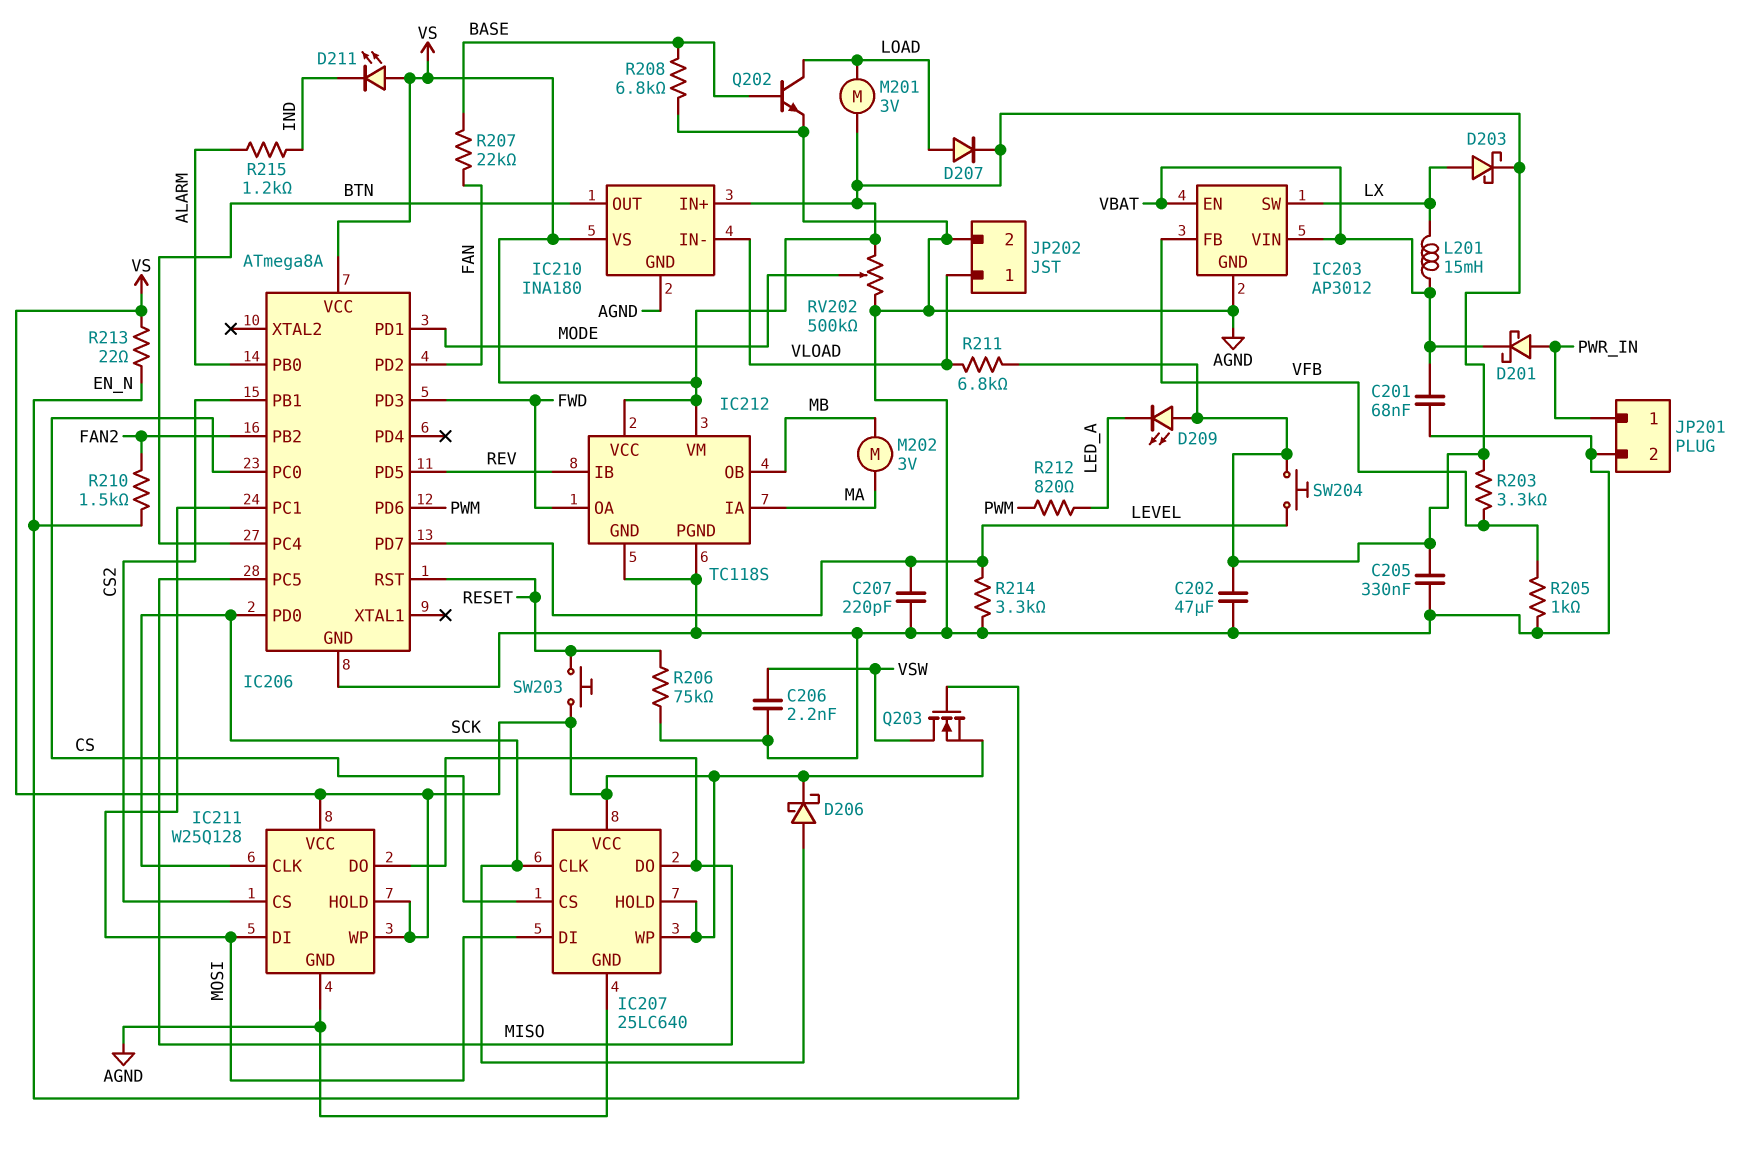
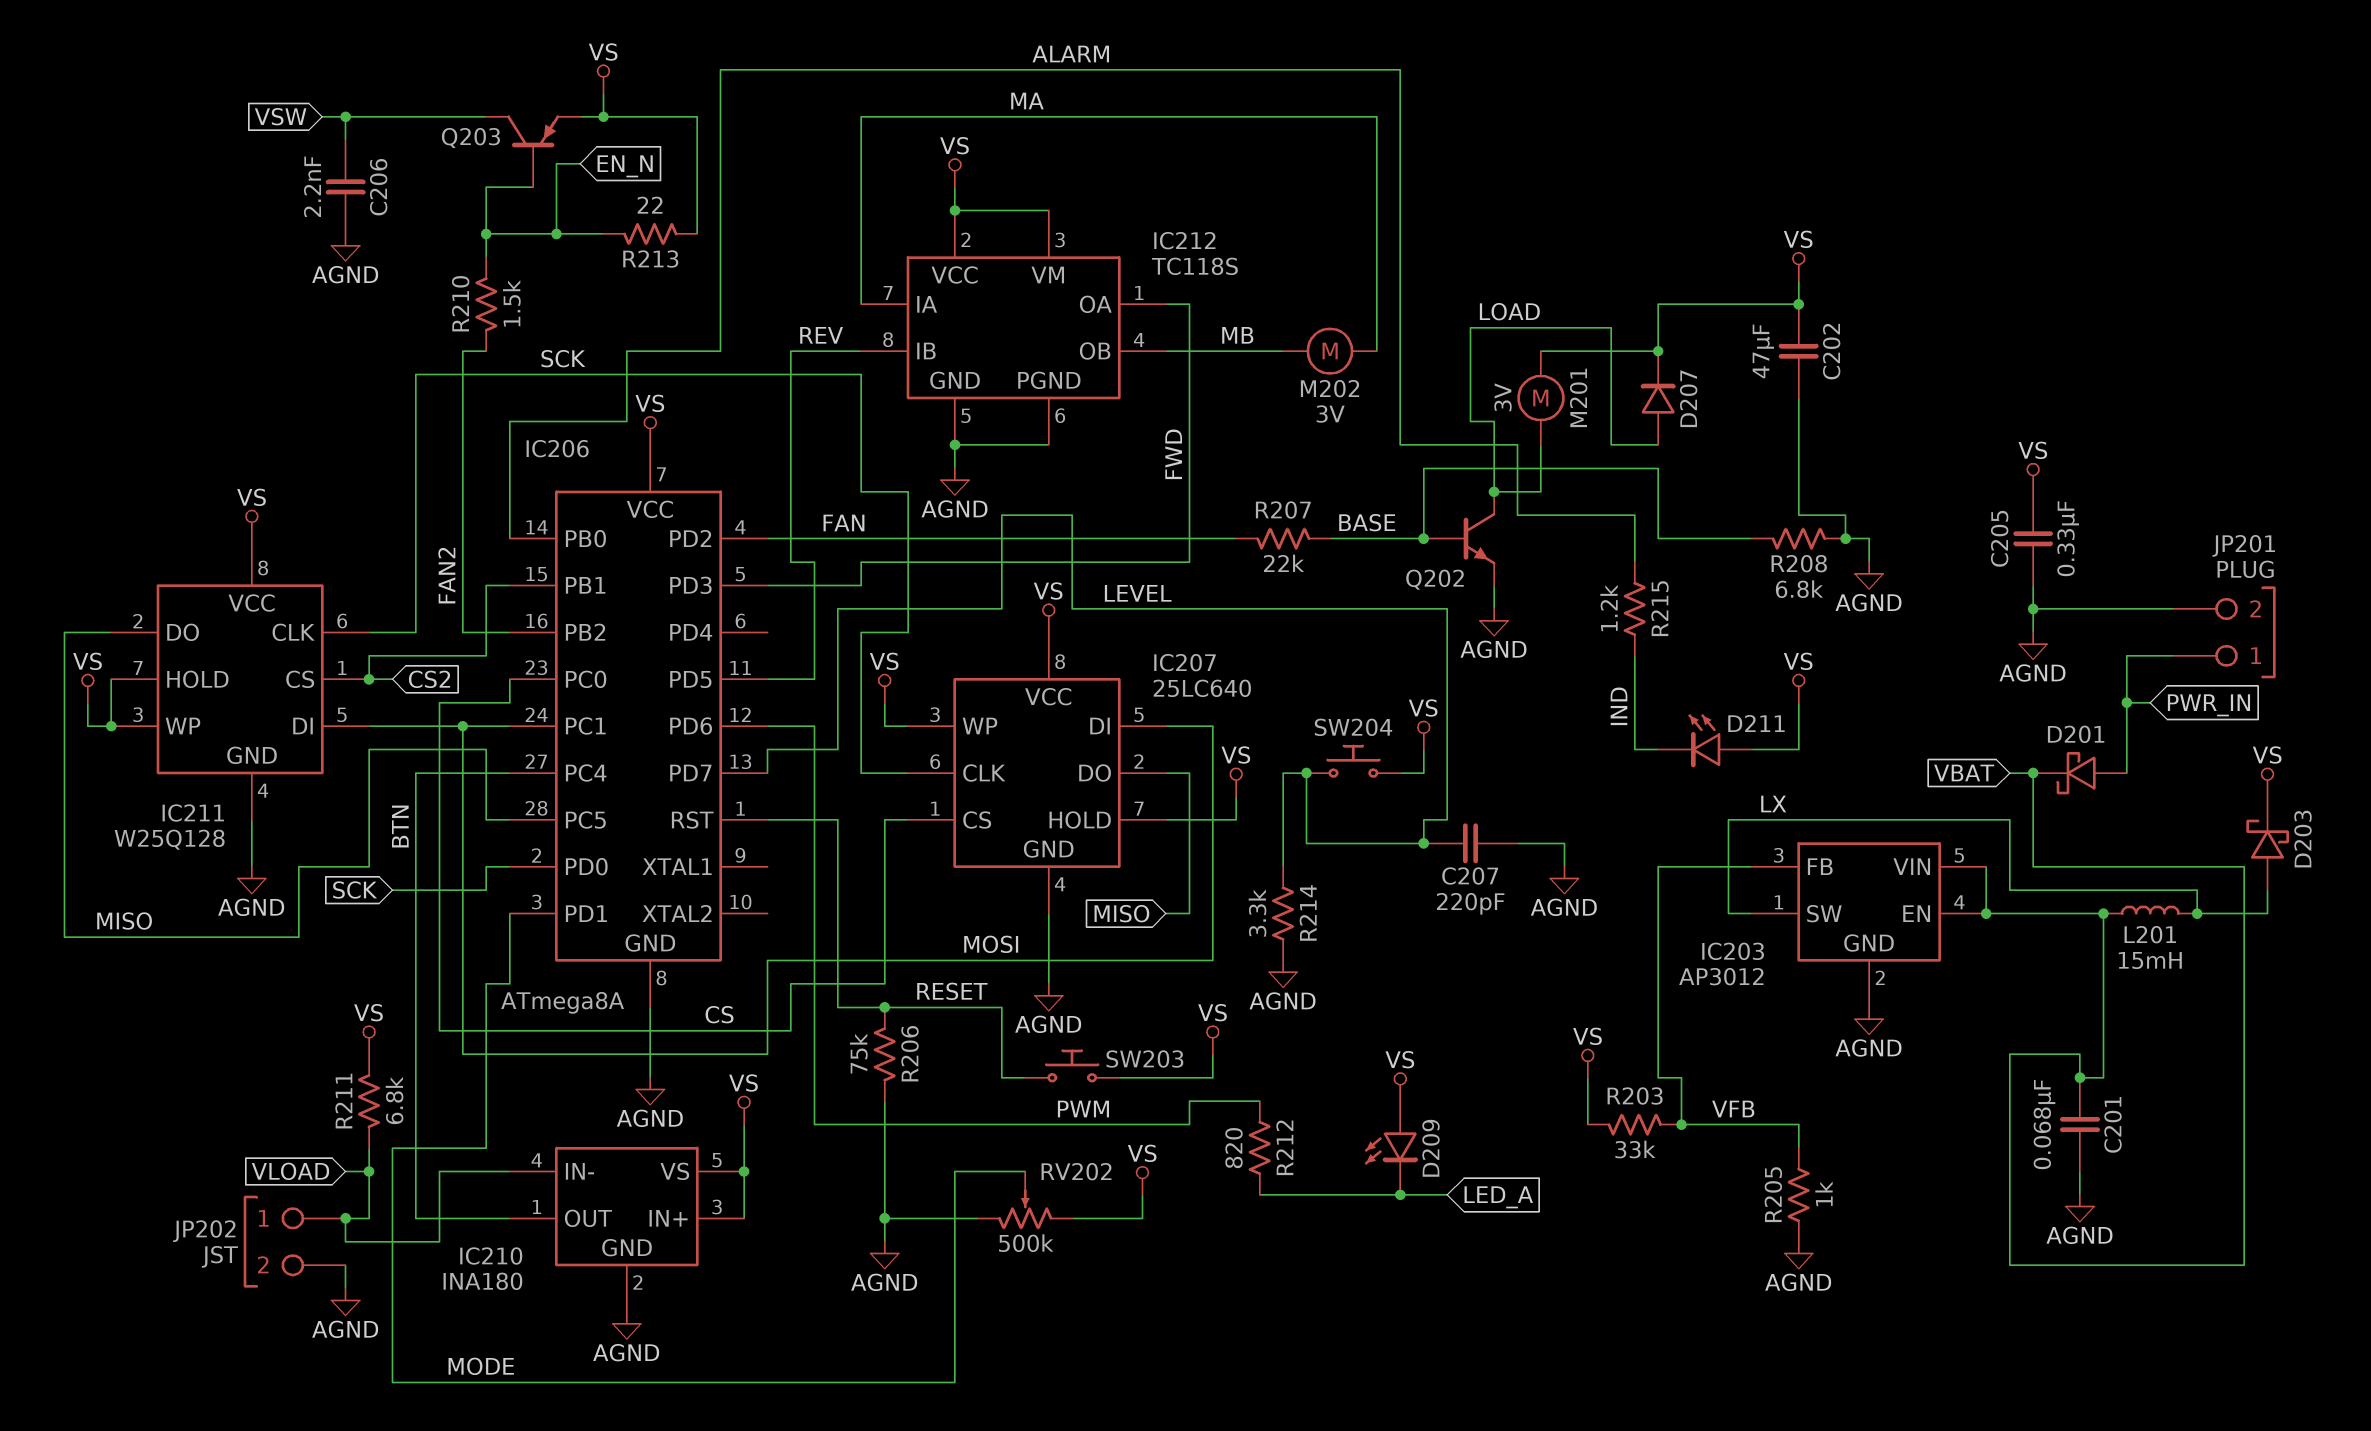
D206: schottky (A SCK, K VS) -> none
Q203: NMOS (G EN_N, D VSW, S VS) -> PNP (B EN_N, C VSW, E VS)
R203: 3.3k (VFB, VS) -> 33k (VFB, VS)

